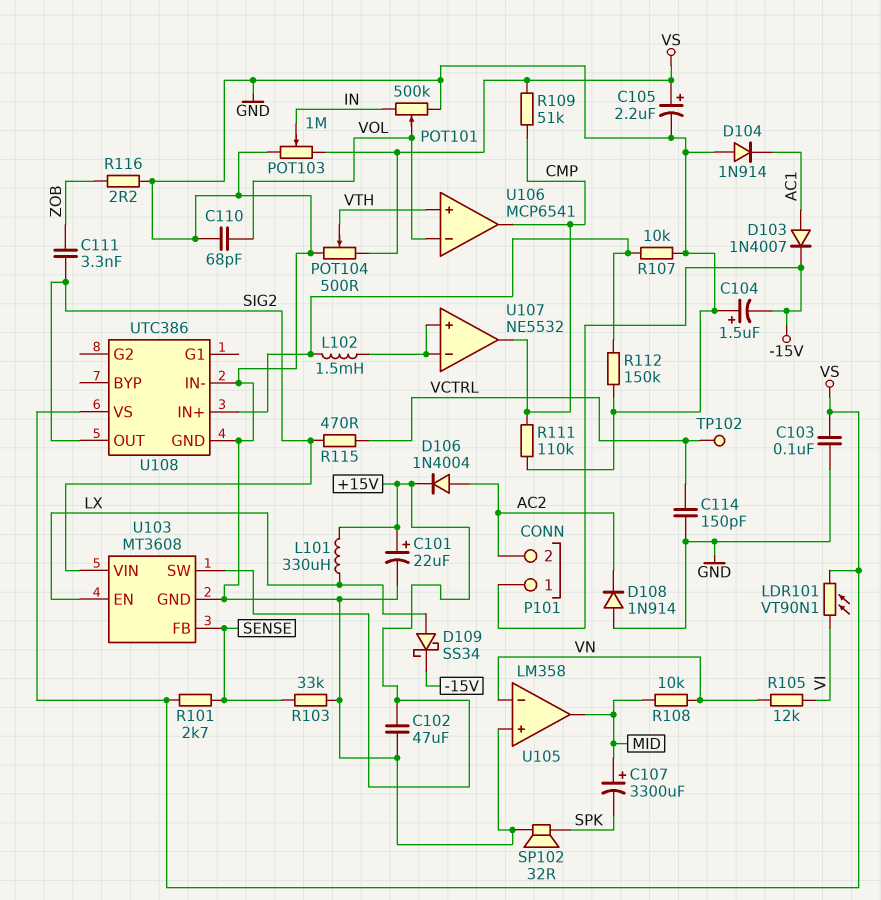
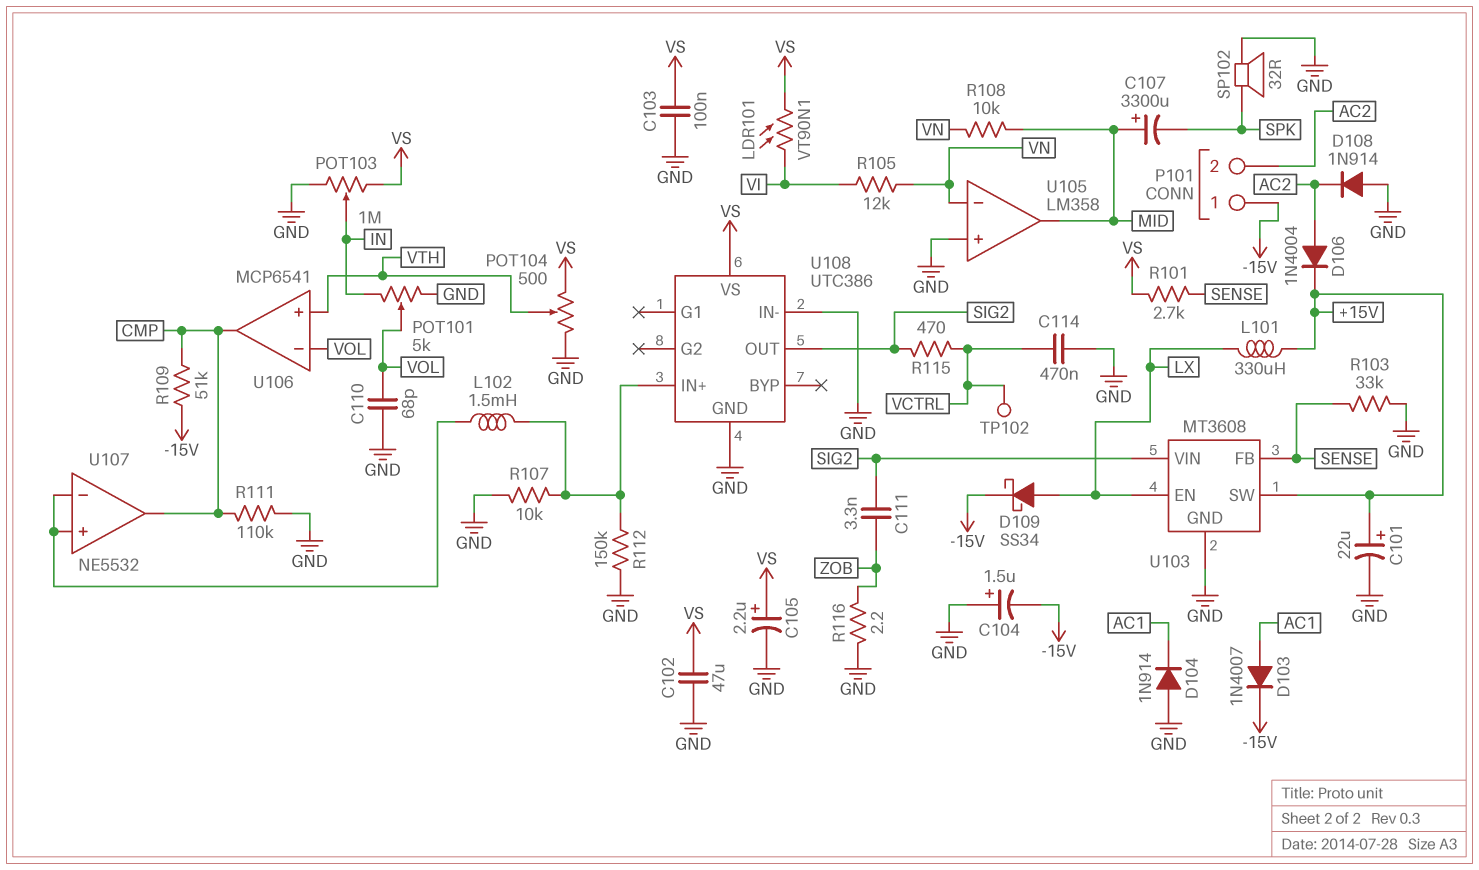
C102: 47uF (+15V, GND) -> 47uF (GND, VS)
C114: 150pF (GND, VCTRL) -> 470nF (GND, VCTRL)
POT101: 500k (GND, IN, wiper VOL) -> 5k (GND, IN, wiper VOL)
R109: 51k (CMP, VS) -> 51k (-15V, CMP)

